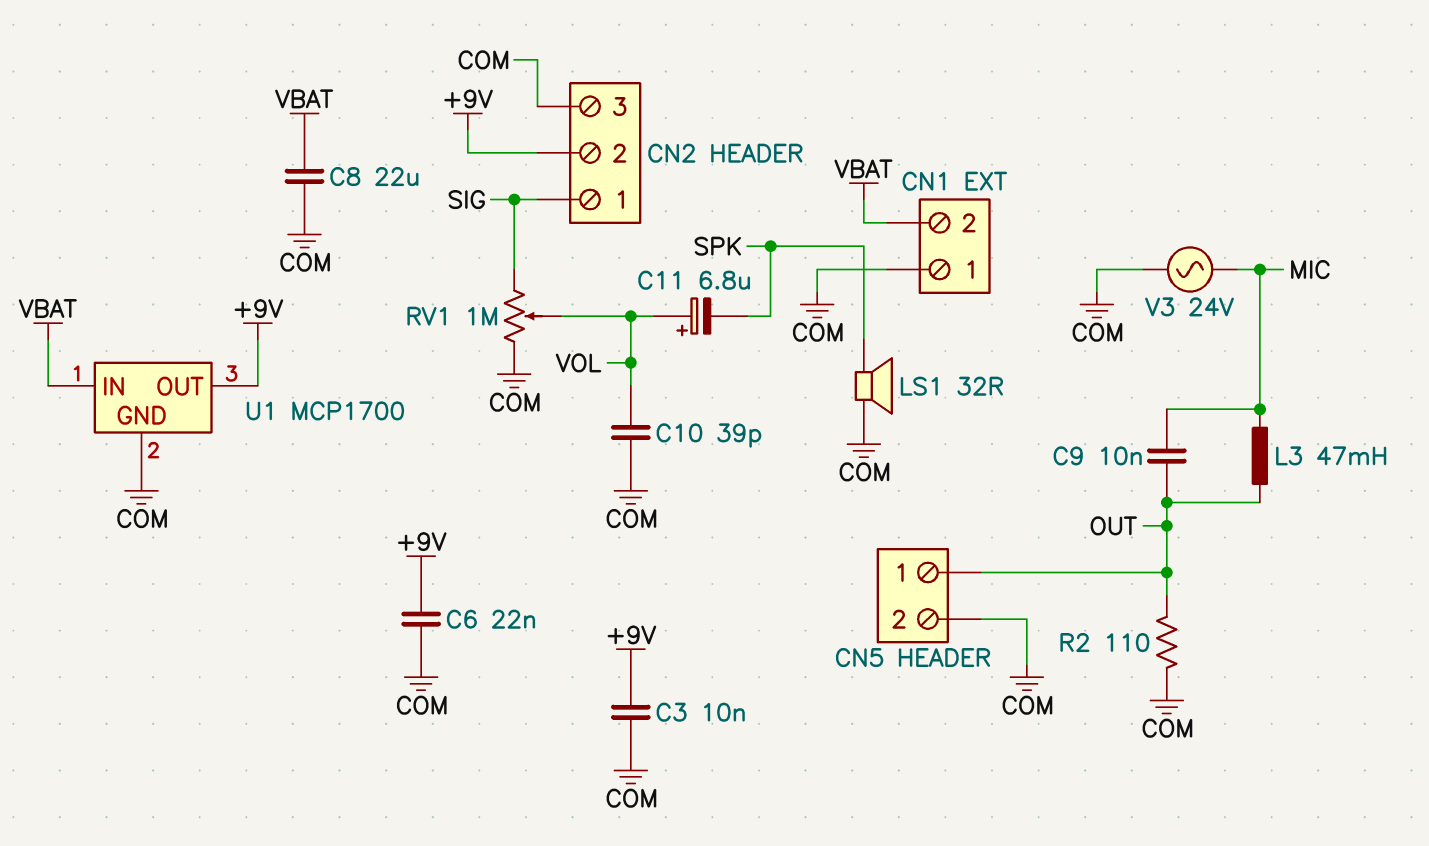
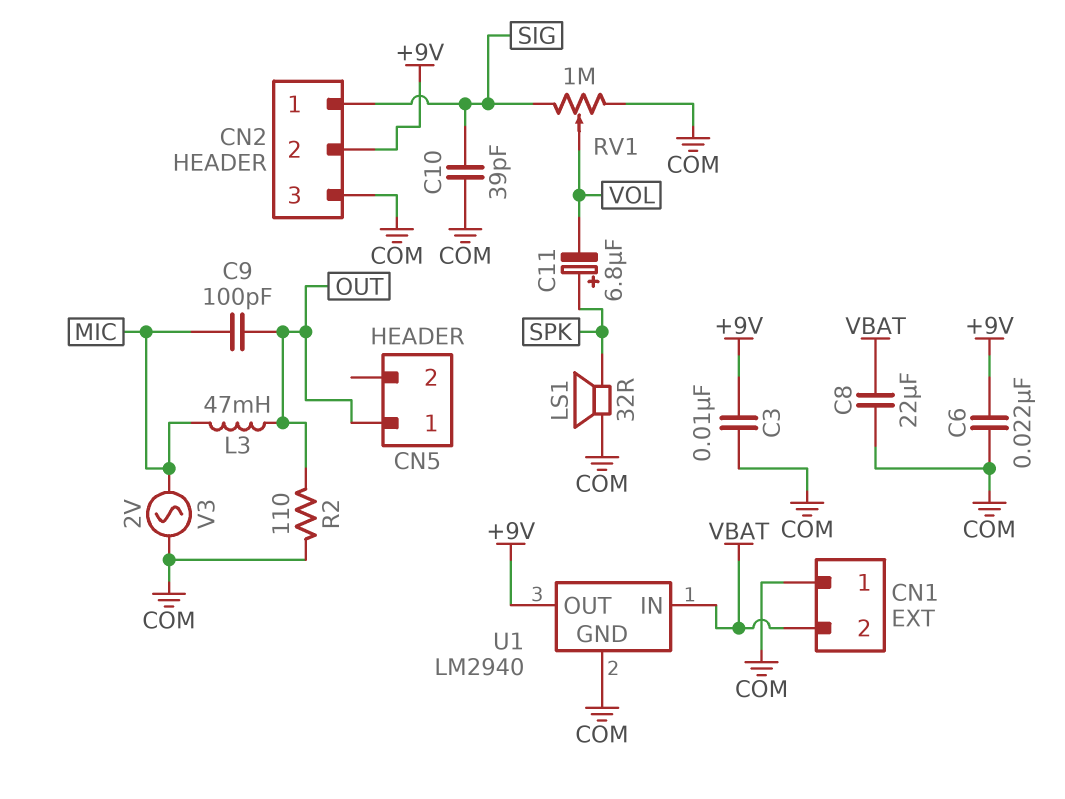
C9: 10nF (MIC, OUT) -> 100pF (MIC, OUT)
C10: 39pF (COM, VOL) -> 39pF (COM, SIG)
C11: 6.8uF (plus VOL, minus SPK) -> 6.8uF (plus SPK, minus VOL)
CN5 pin 2: COM -> none
U1: MCP1700 -> LM2940
V3: AC 24V (COM, MIC) -> AC 2V (COM, MIC)

